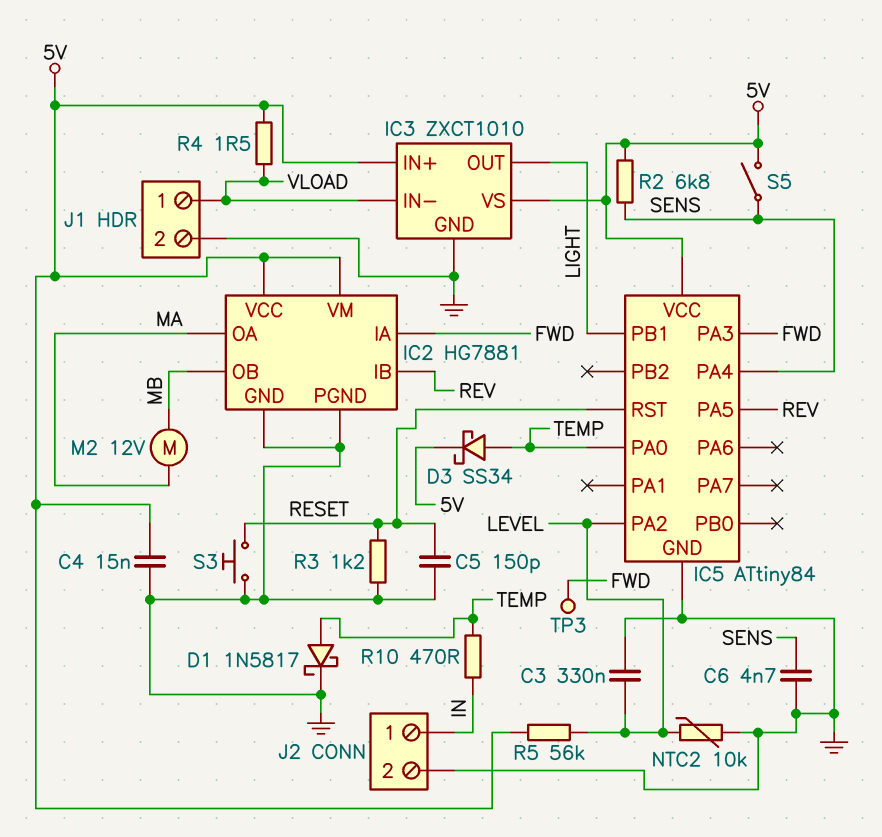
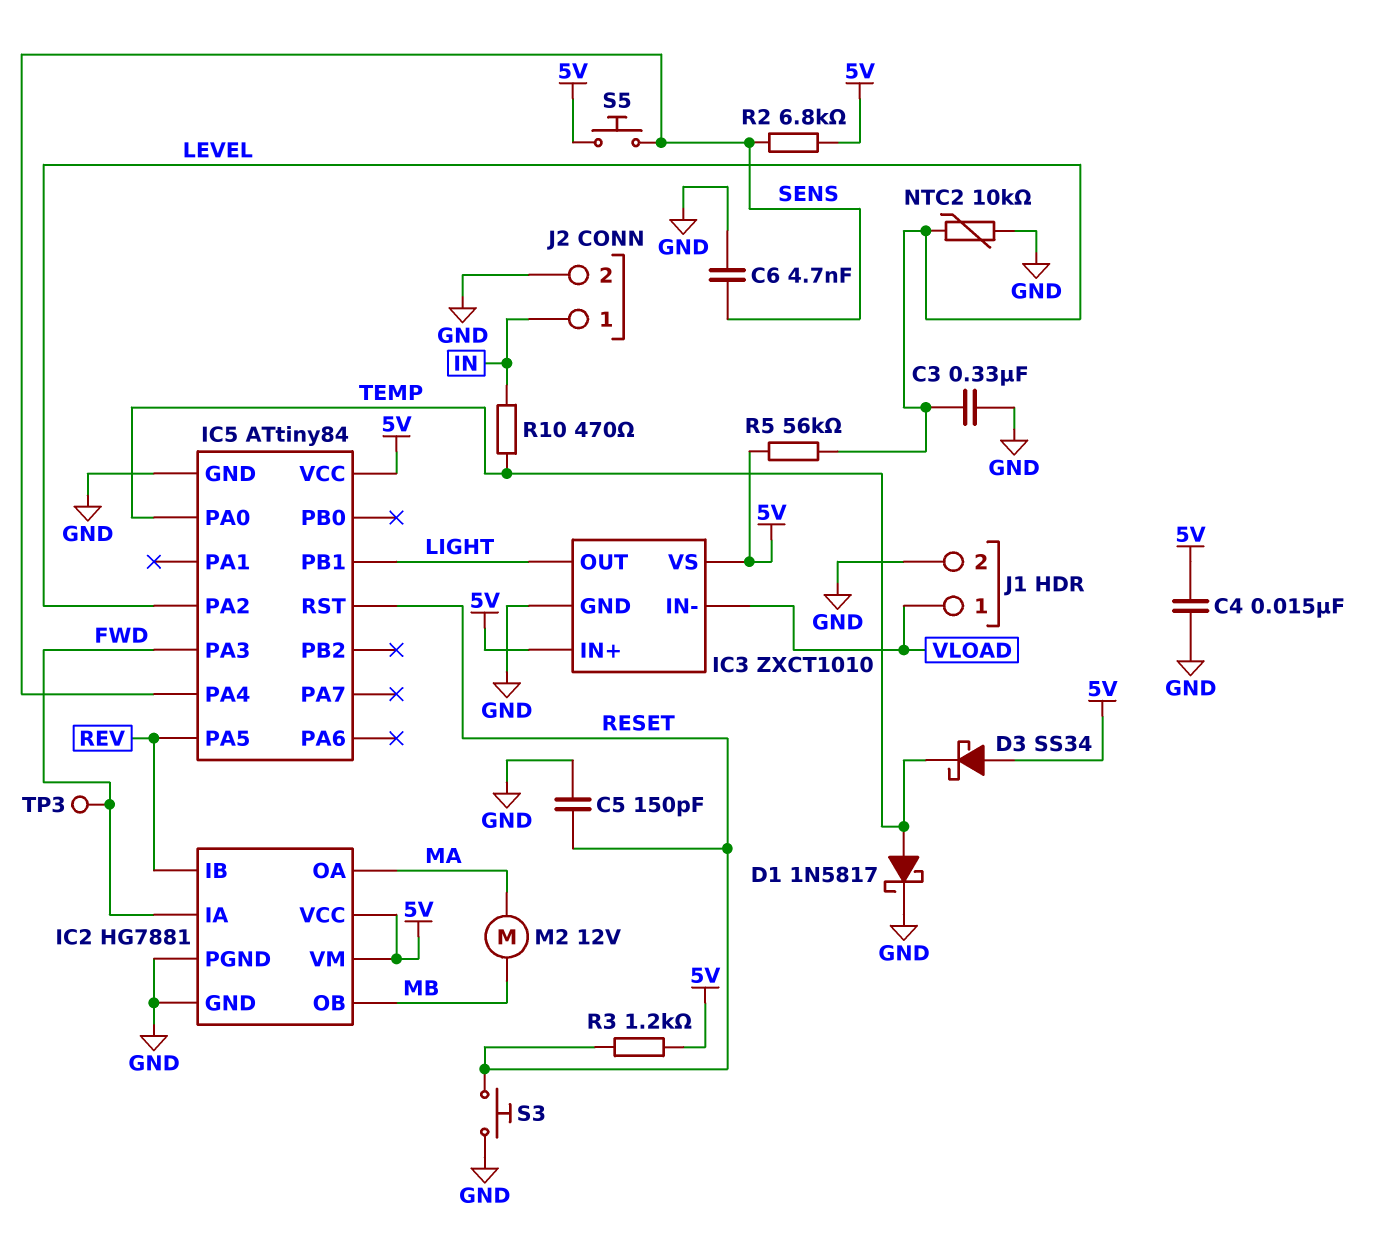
D3: schottky SS34 (A TEMP, K 5V) -> schottky SS34 (A 5V, K TEMP)
R3: 1.2k (GND, RESET) -> 1.2k (5V, RESET)
R4: 1.5 (5V, VLOAD) -> none
S5: switch (5V, SENS) -> button (5V, SENS)

